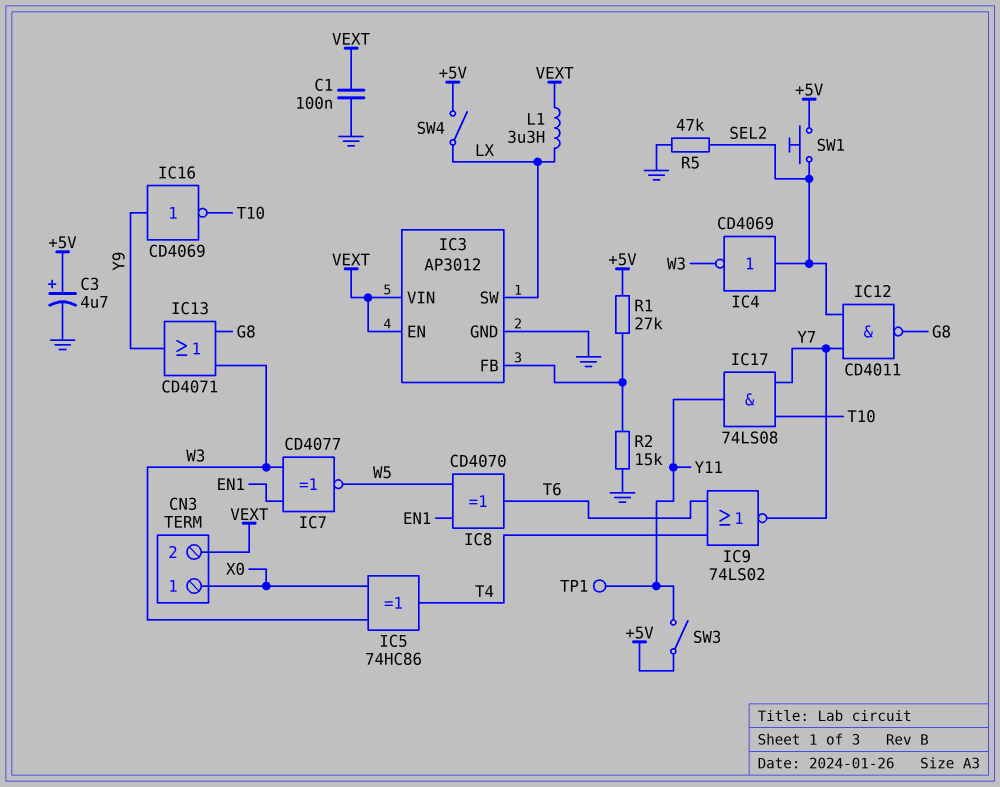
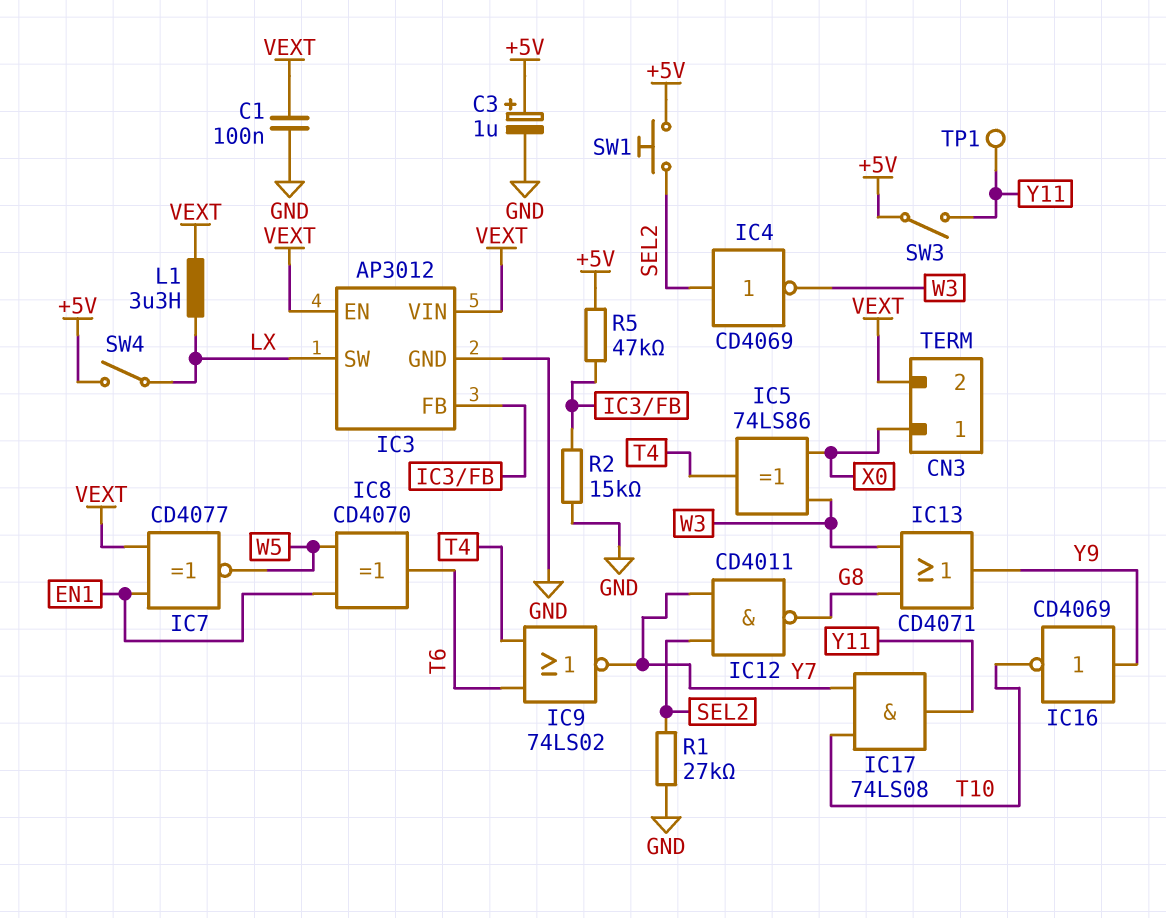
C3: 4.7uF (plus +5V, minus GND) -> 1uF (plus +5V, minus GND)
IC5: XOR 74HC86 (in W3, in X0, out T4) -> XOR 74LS86 (in W3, in X0, out T4)
IC7: XNOR CD4077 (in EN1, in W3, out W5) -> XNOR CD4077 (in EN1, in VEXT, out W5)
R1: 27k (+5V, IC3/FB) -> 27k (GND, SEL2)
R5: 47k (GND, SEL2) -> 47k (+5V, IC3/FB)

